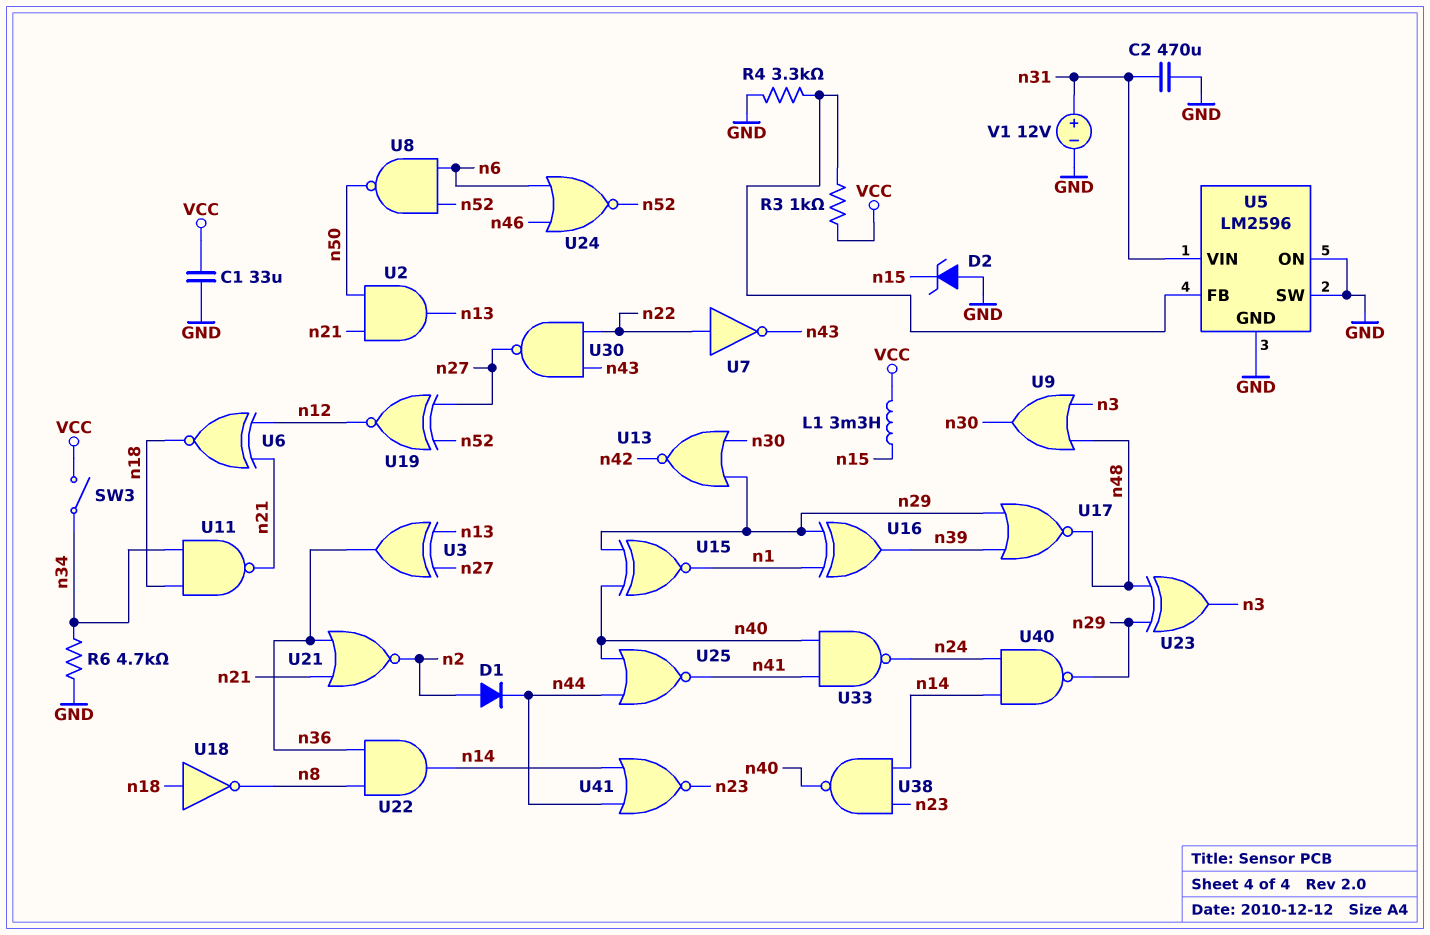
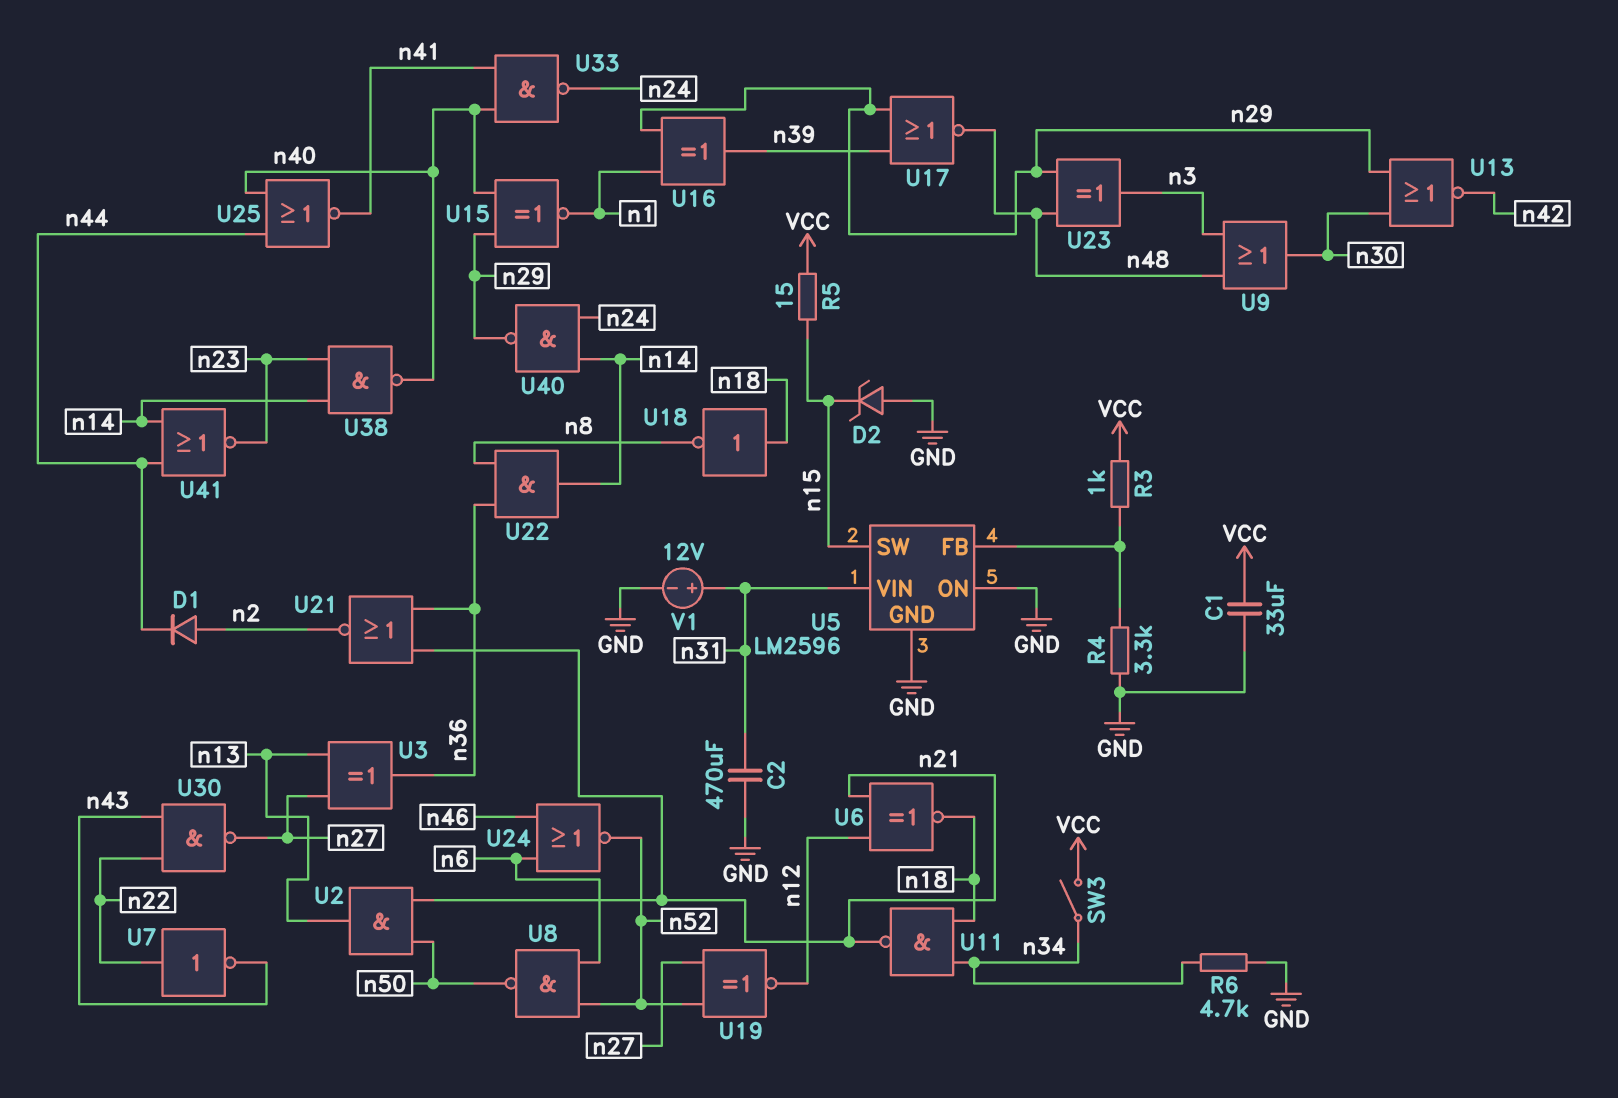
L1: 3.3mH (VCC, n15) -> none
R5: none -> 15 (VCC, n15)
U5 pin SW: GND -> n15

